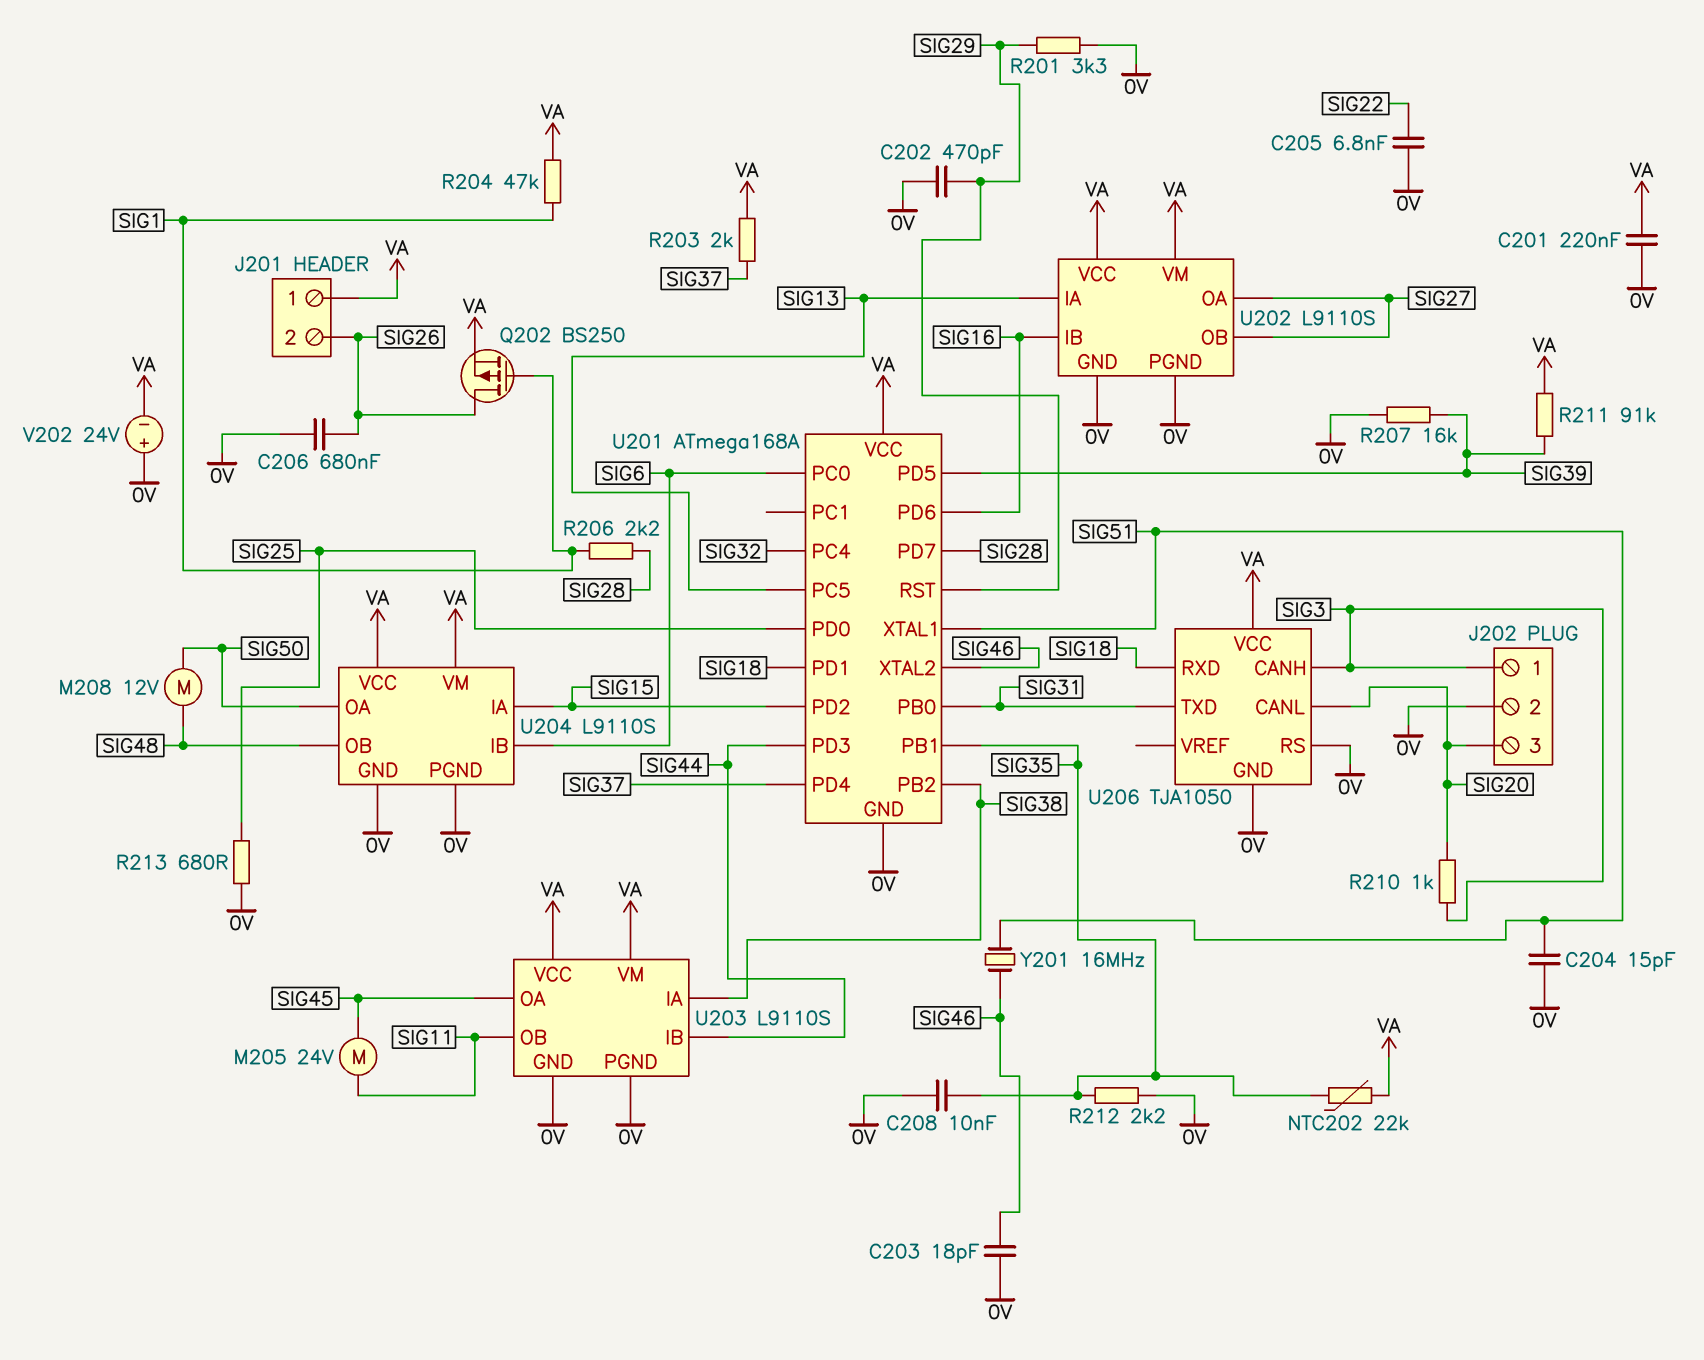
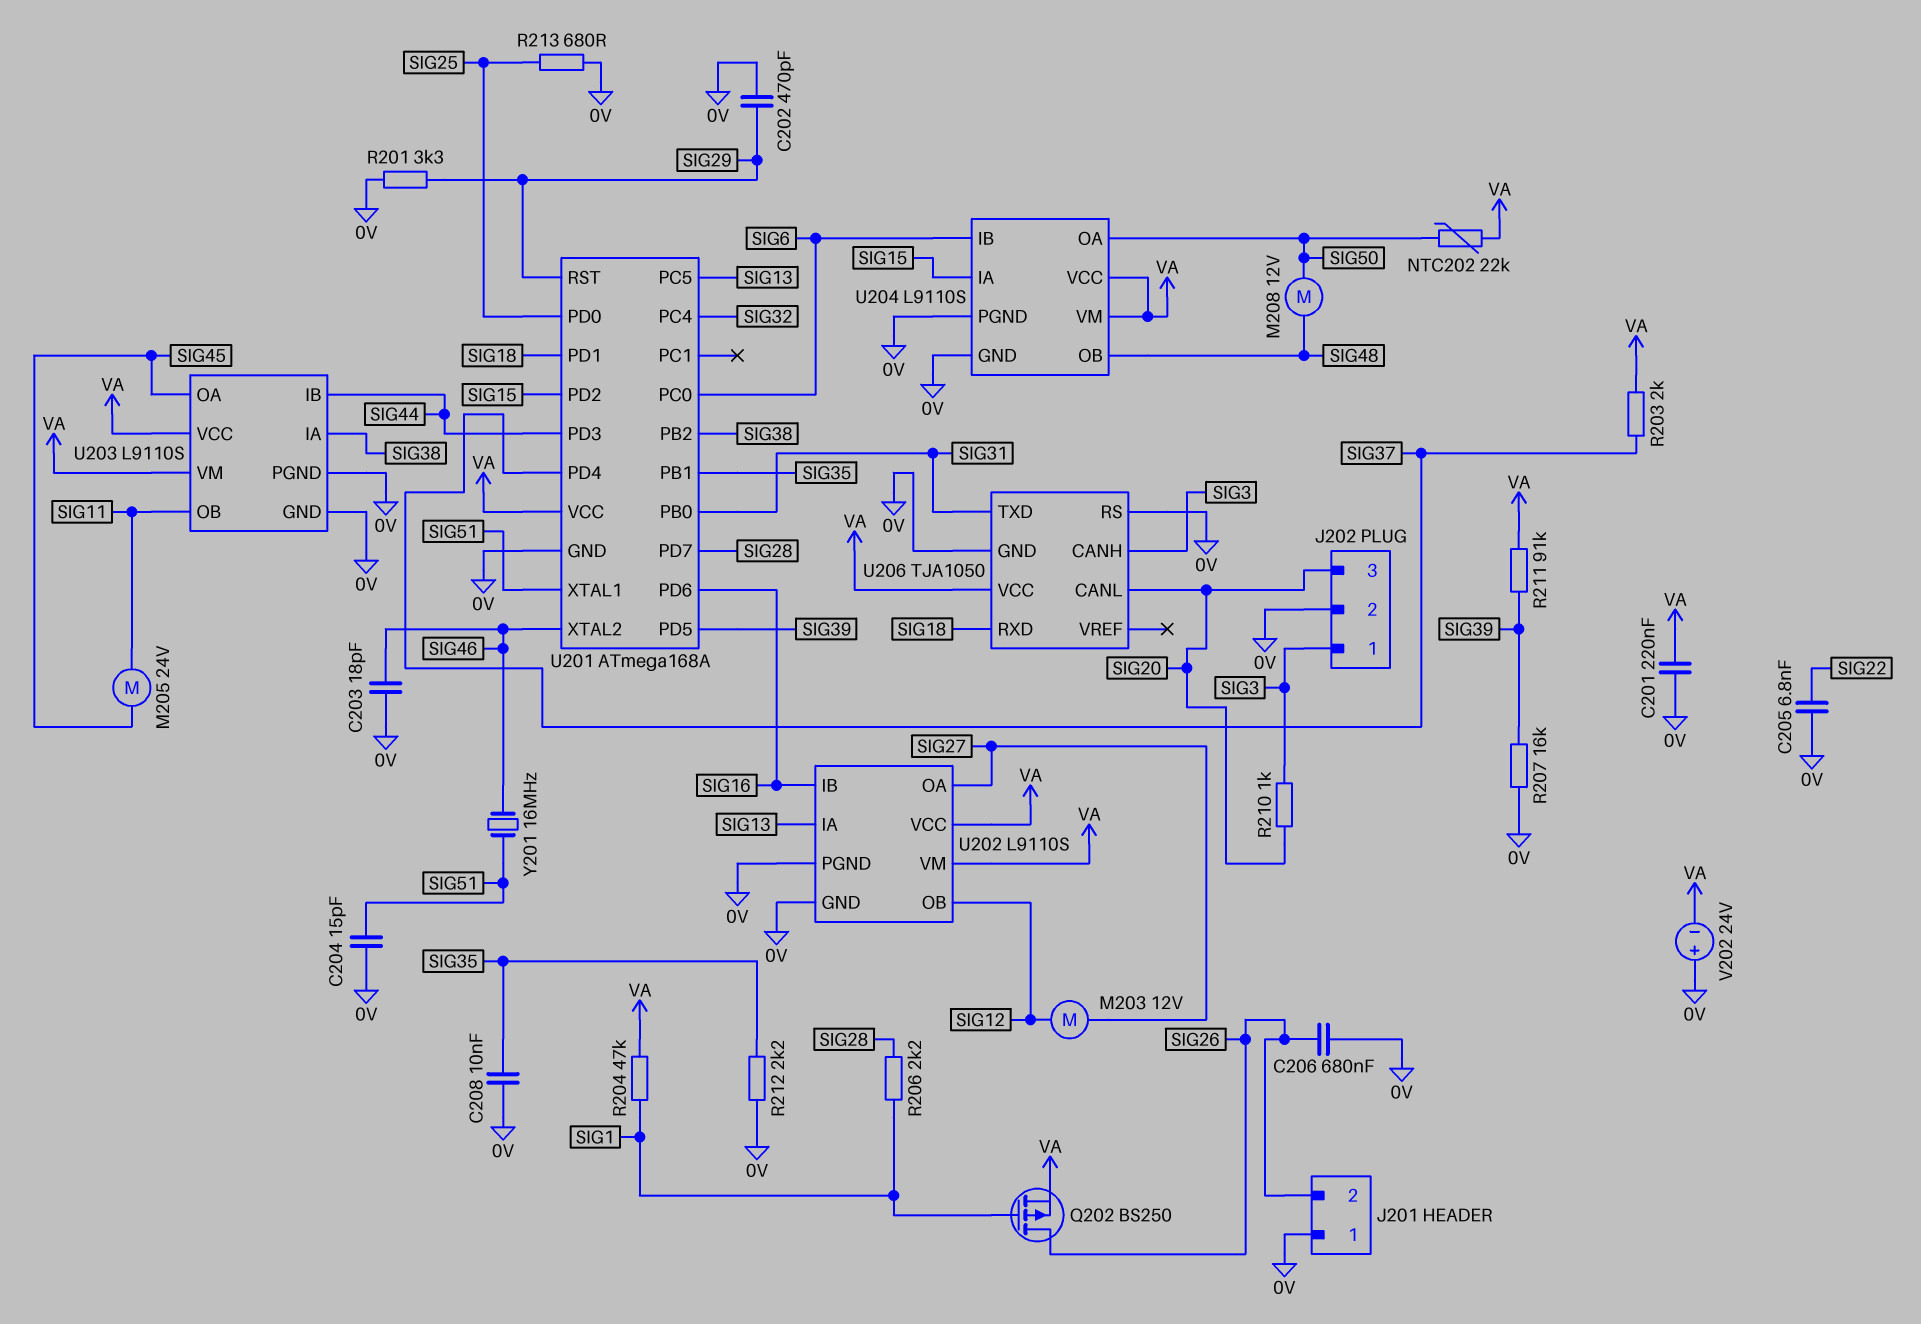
J201 pin 1: VA -> 0V
M203: none -> motor 12V (SIG12, SIG27)
NTC202: 22k (SIG35, VA) -> 22k (SIG50, VA)
U202 pin OB: SIG27 -> SIG12

